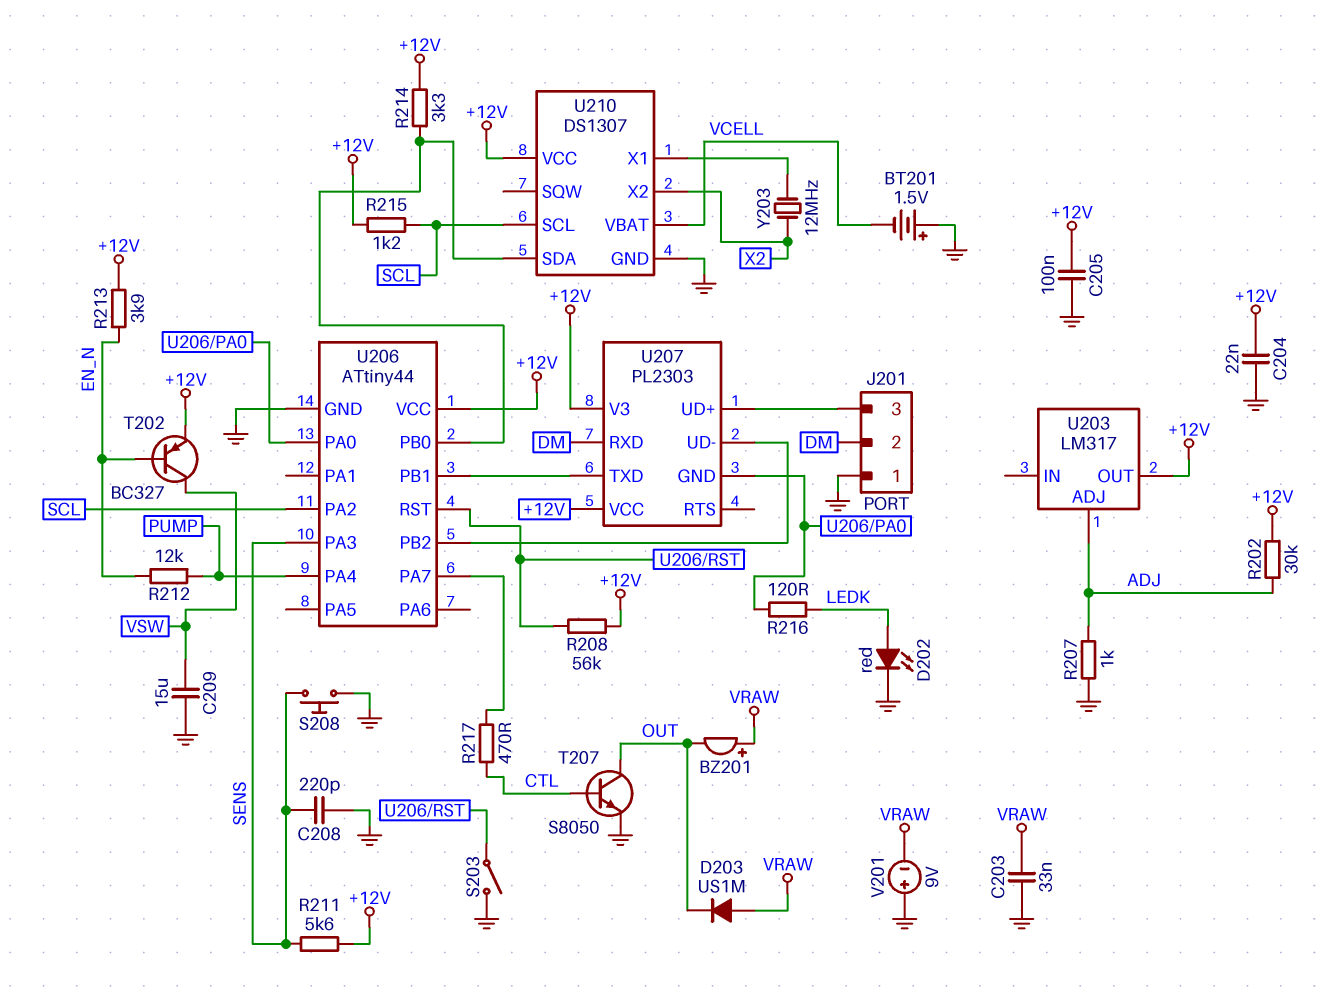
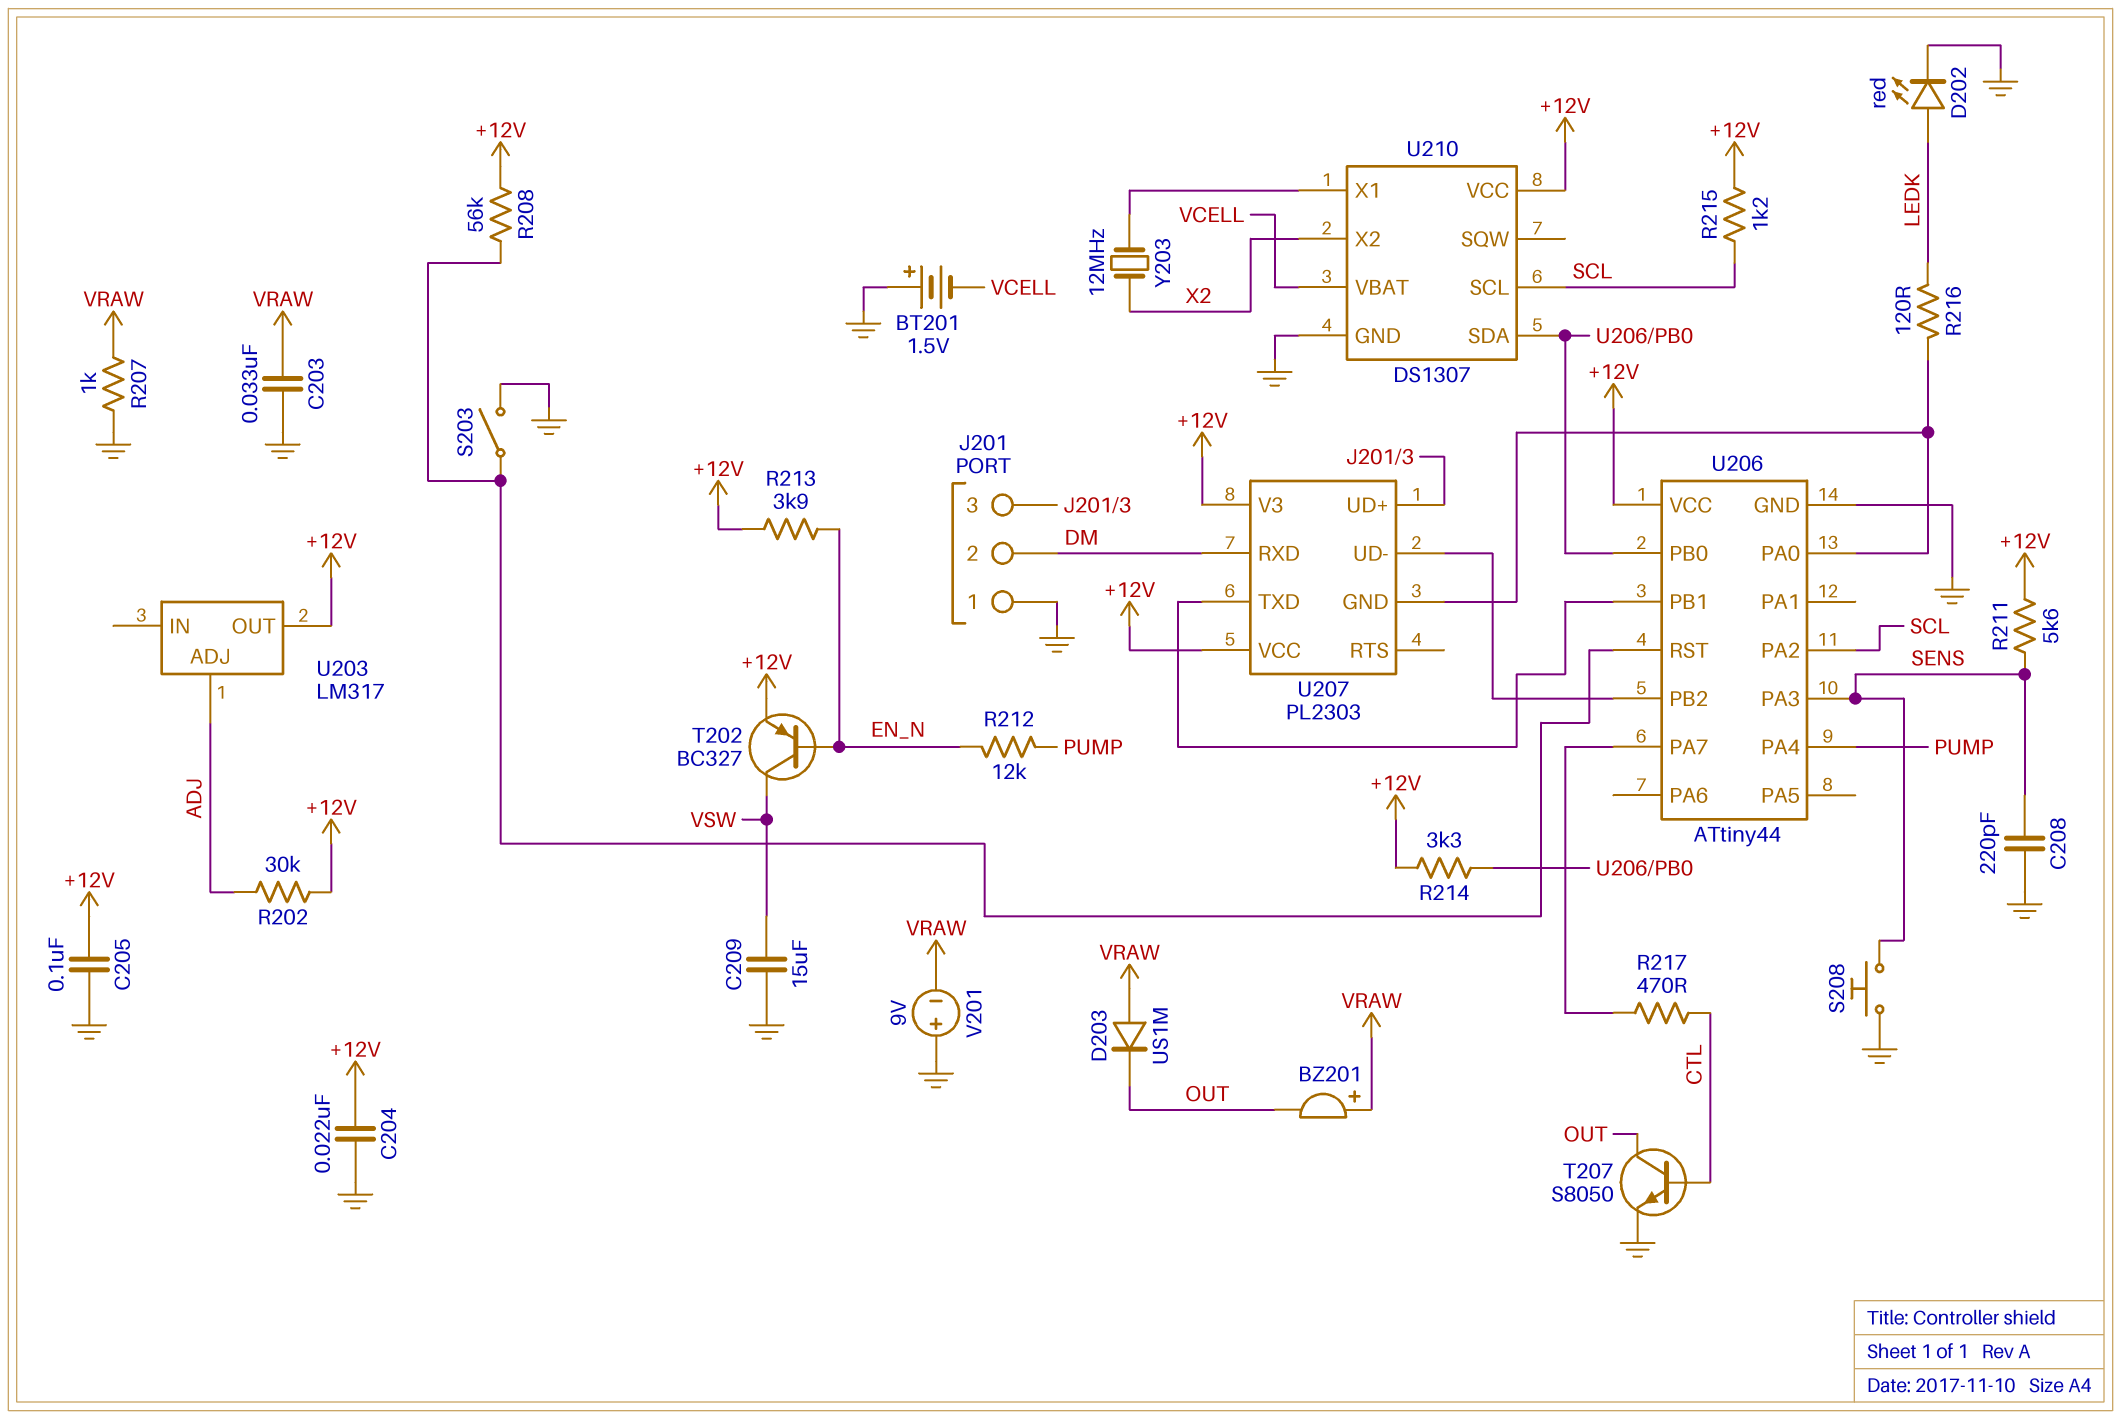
R207: 1k (ADJ, GND) -> 1k (GND, VRAW)

